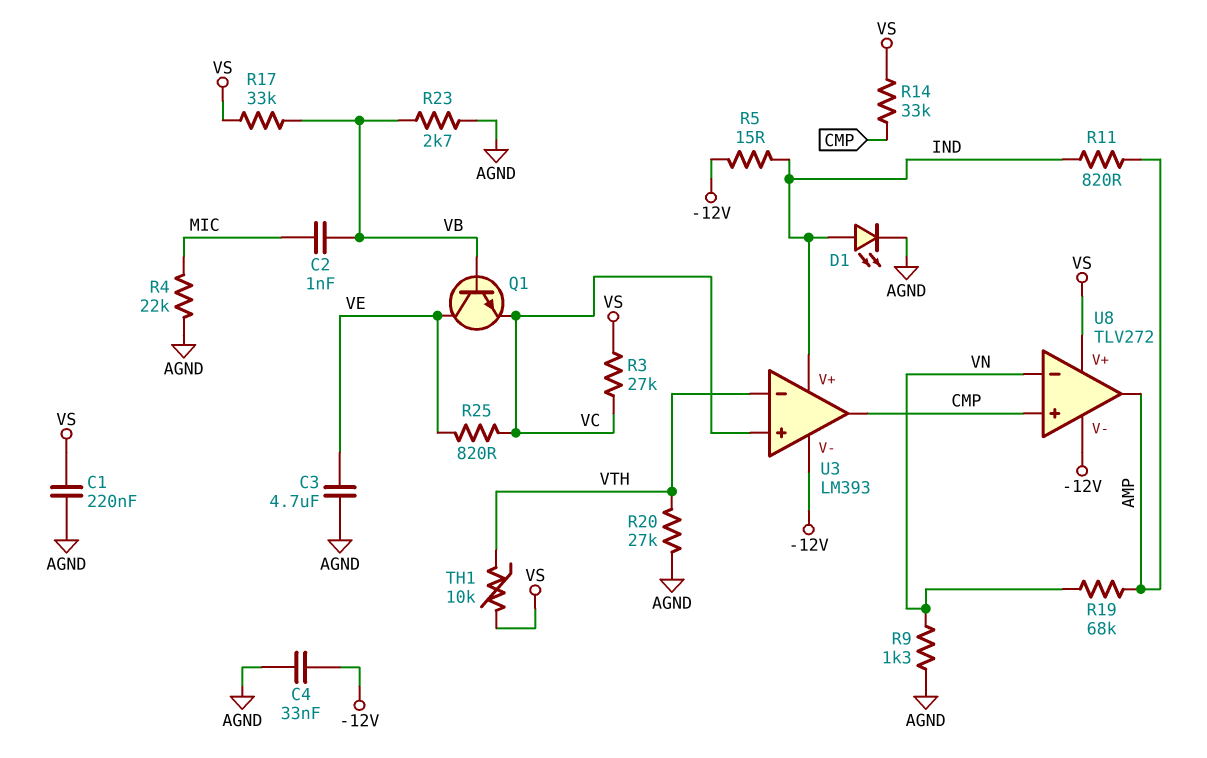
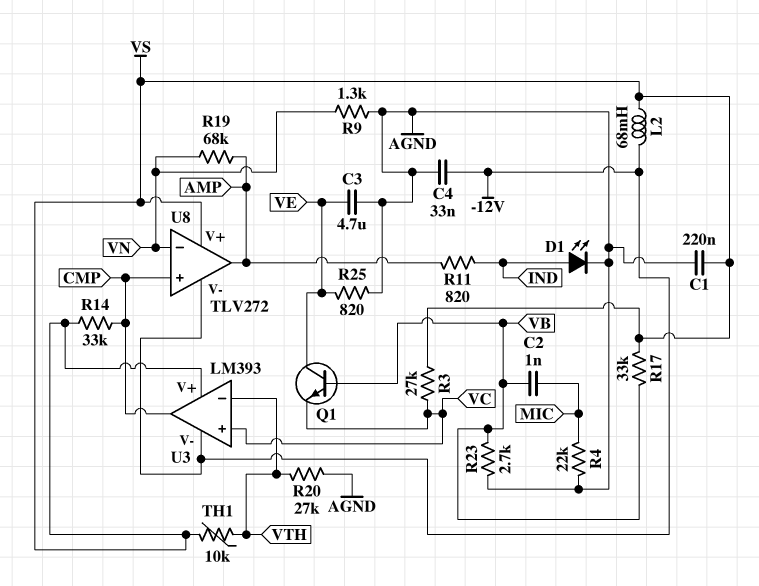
L2: none -> 68mH (-12V, VS)
R5: 15 (-12V, IND) -> none
R25: 820 (VC, VE) -> 820 (AGND, VE)
U3 pin V+: IND -> VS

